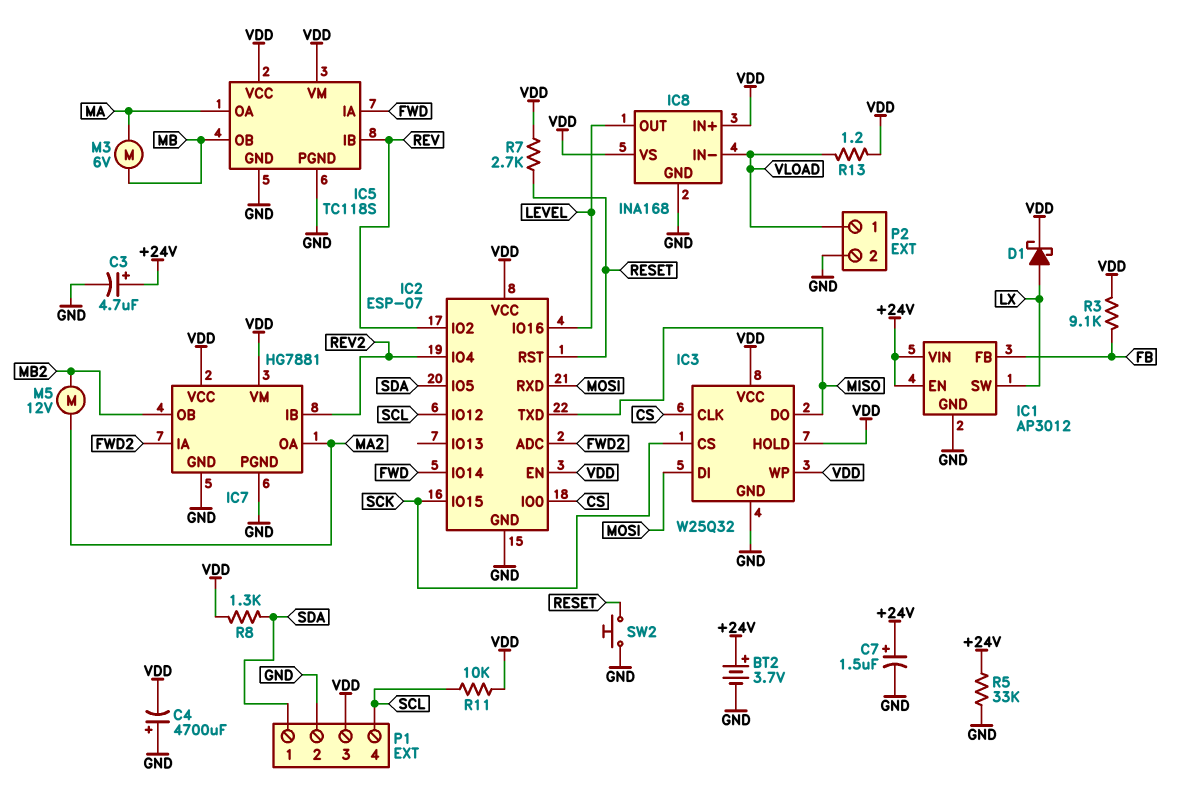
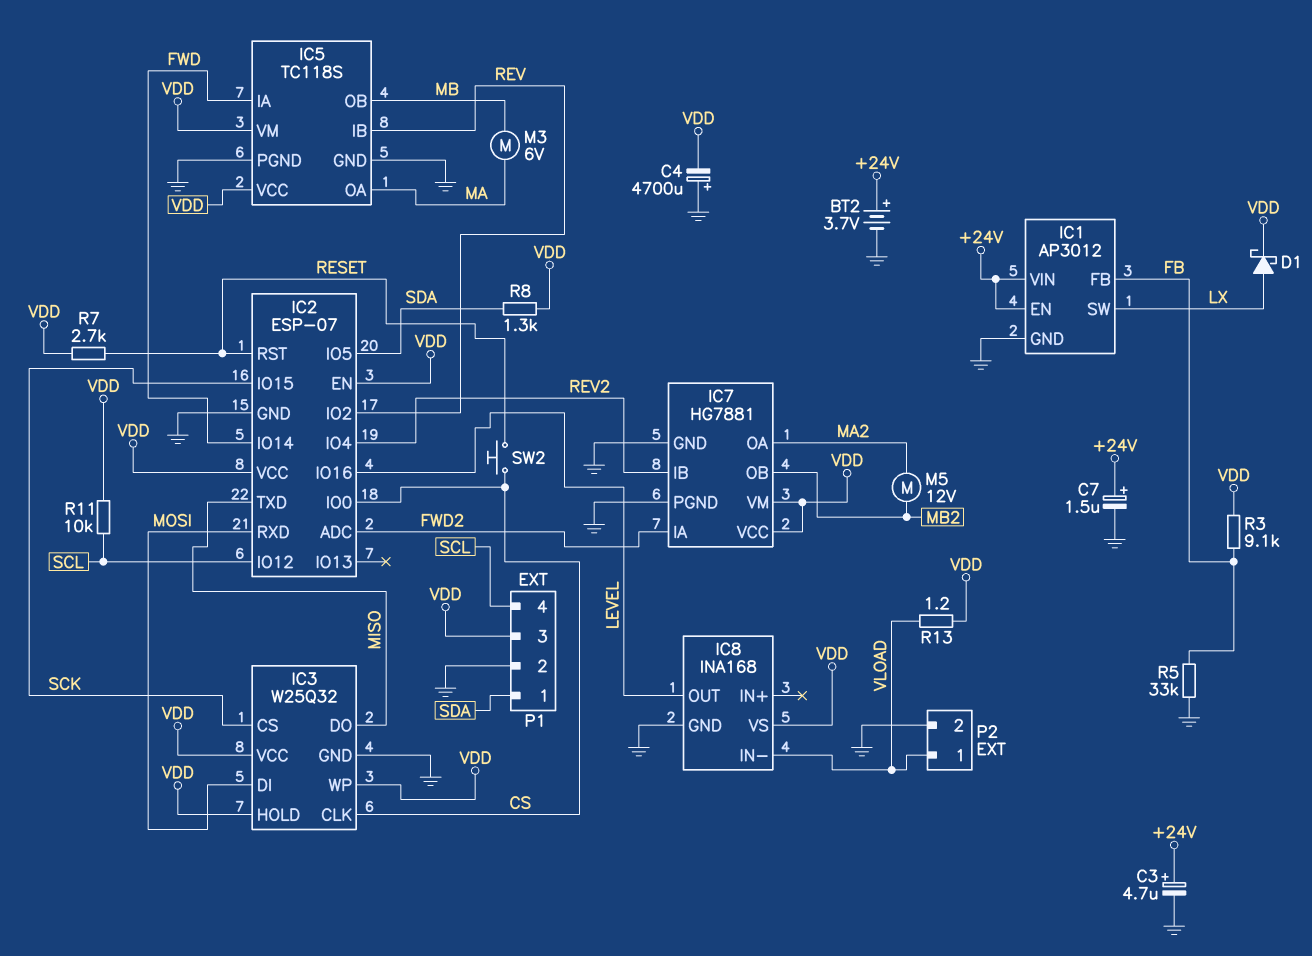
IC8 pin IN+: VDD -> none
R5: 33k (+24V, GND) -> 33k (FB, GND)
SW2: button (GND, RESET) -> button (CS, RESET)

